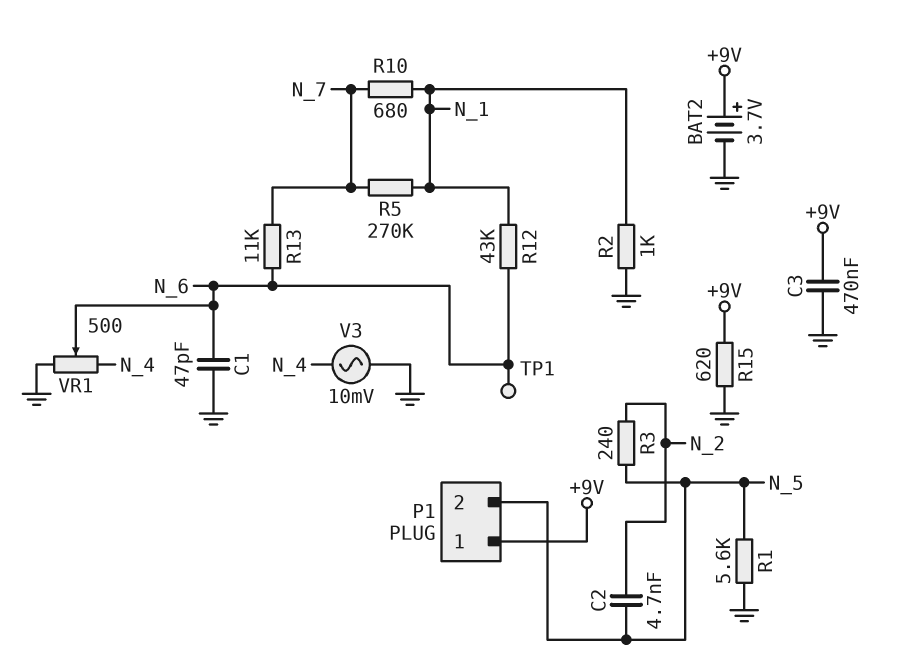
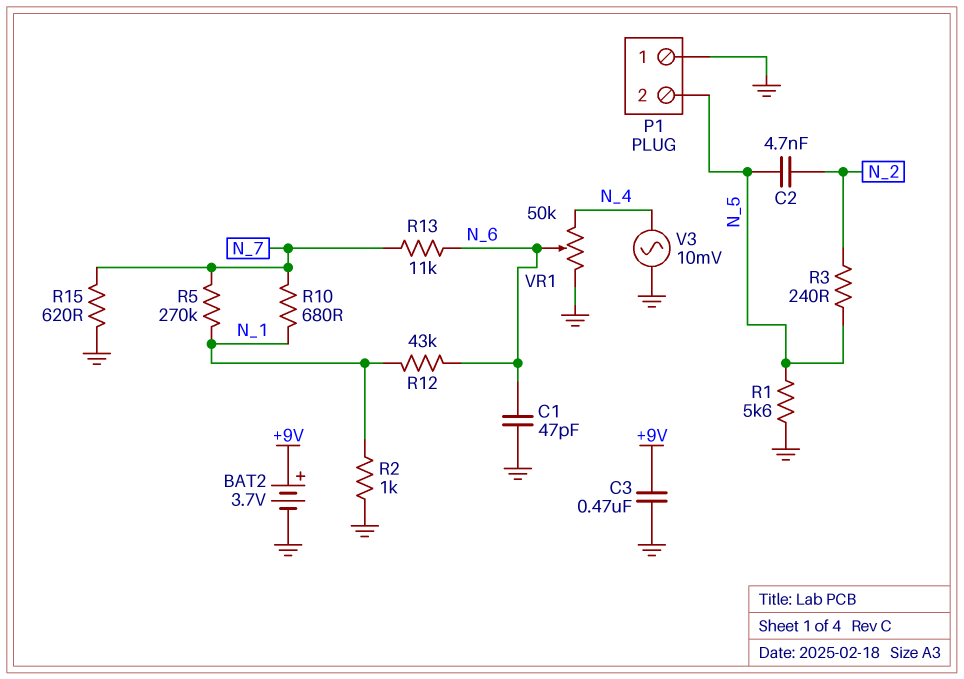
P1 pin 1: +9V -> GND
R15: 620 (+9V, GND) -> 620 (GND, N_7)
TP1: test point (N_6) -> none
VR1: 500 (GND, N_4, wiper N_6) -> 50k (GND, N_4, wiper N_6)

